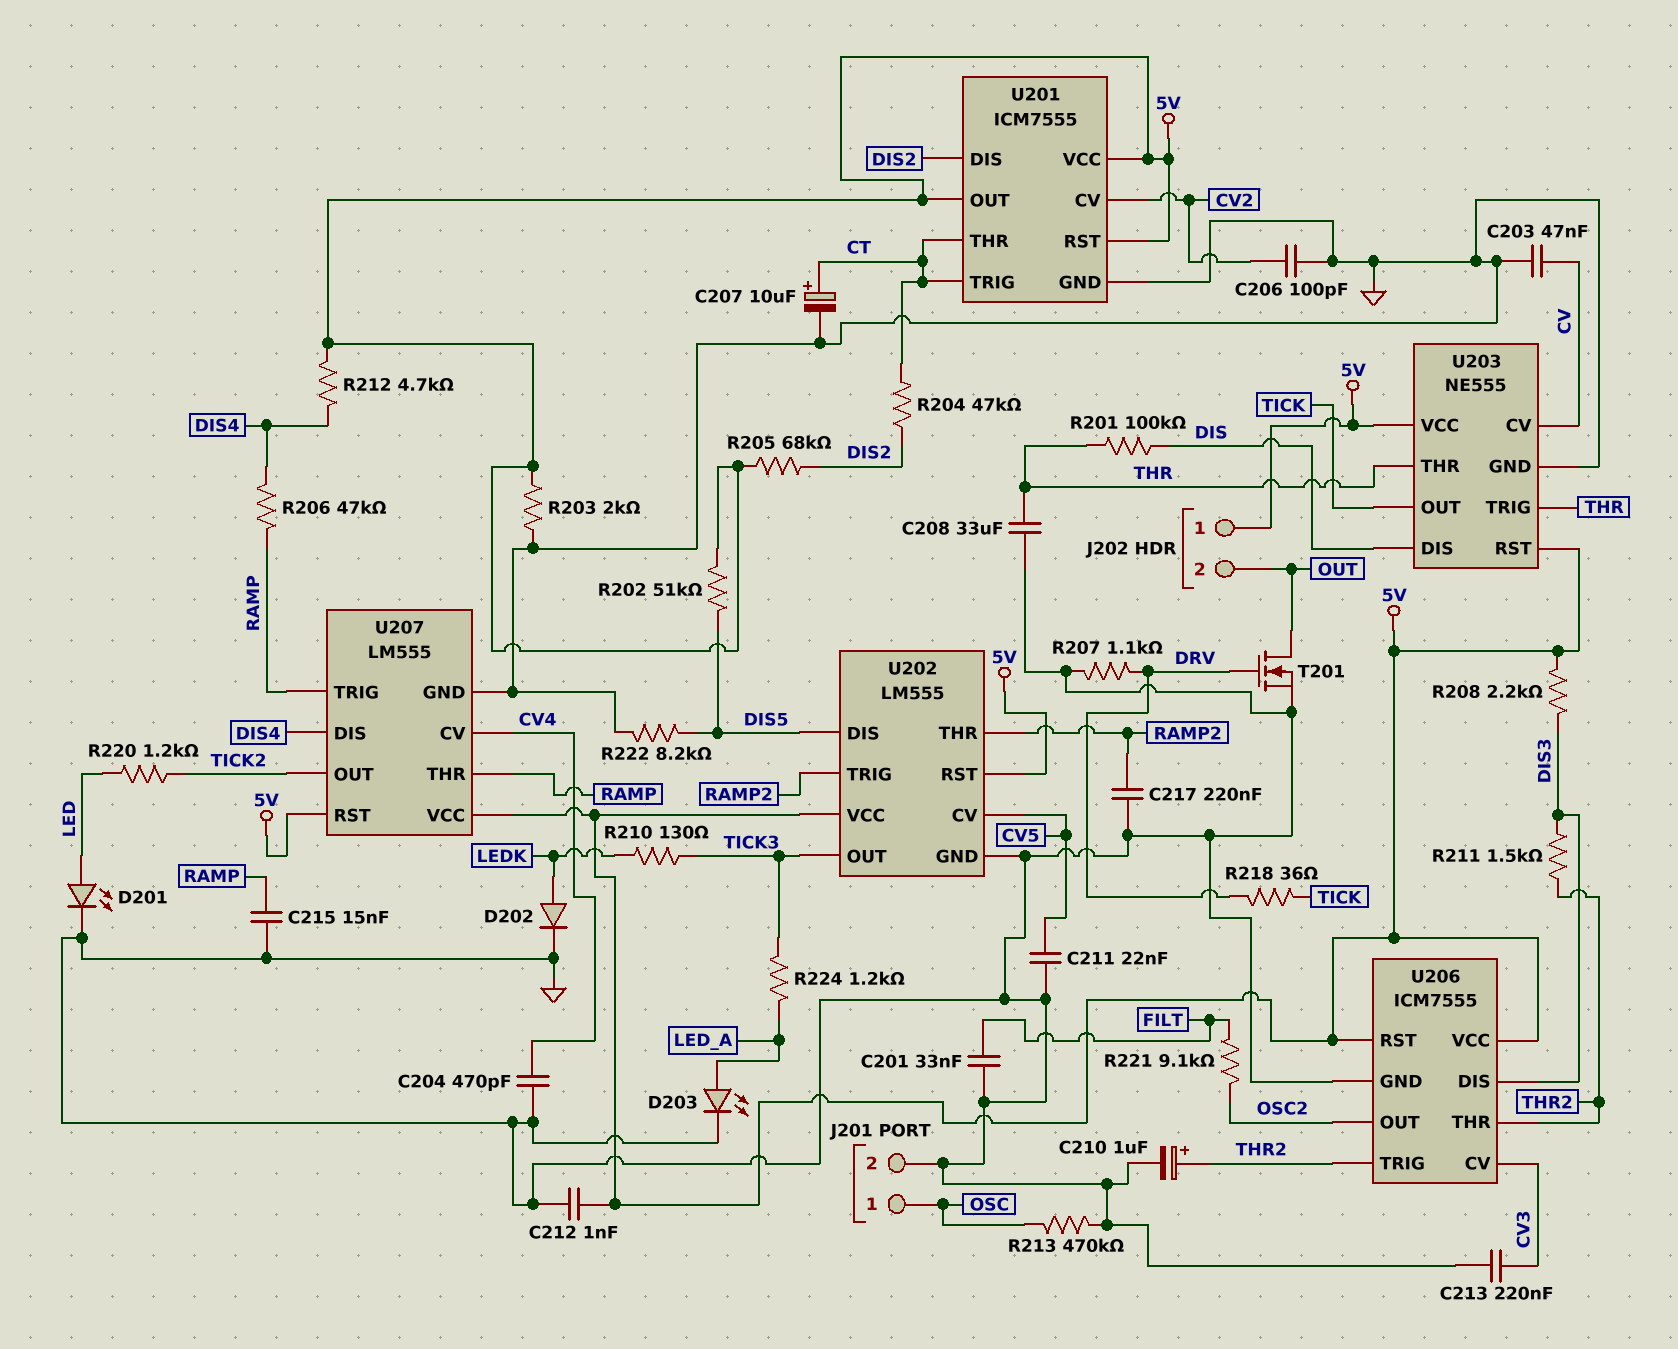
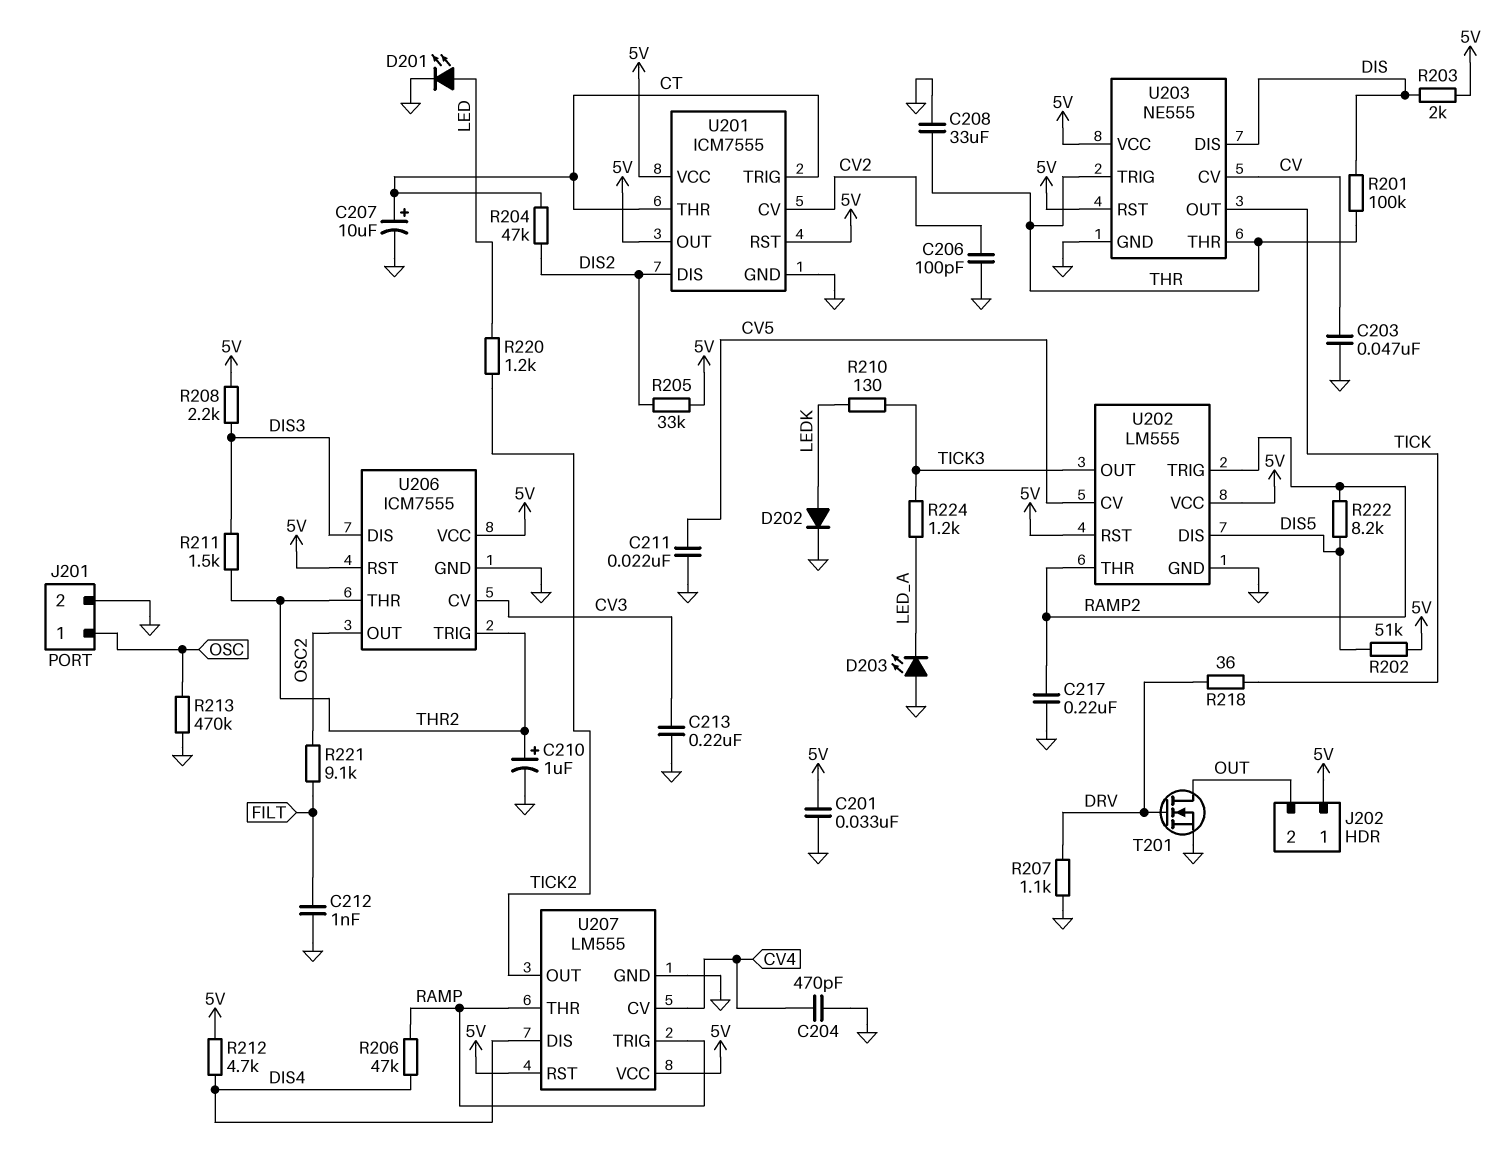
C201: 33nF (FILT, GND) -> 33nF (5V, GND)
C212: 1nF (5V, GND) -> 1nF (FILT, GND)
C215: 15nF (GND, RAMP) -> none
D203: LED (A LED_A, K GND) -> LED (A GND, K LED_A)
R203: 2k (5V, GND) -> 2k (5V, DIS)
R205: 68k (5V, DIS2) -> 33k (5V, DIS2)
R222: 8.2k (DIS5, GND) -> 8.2k (DIS5, RAMP2)

